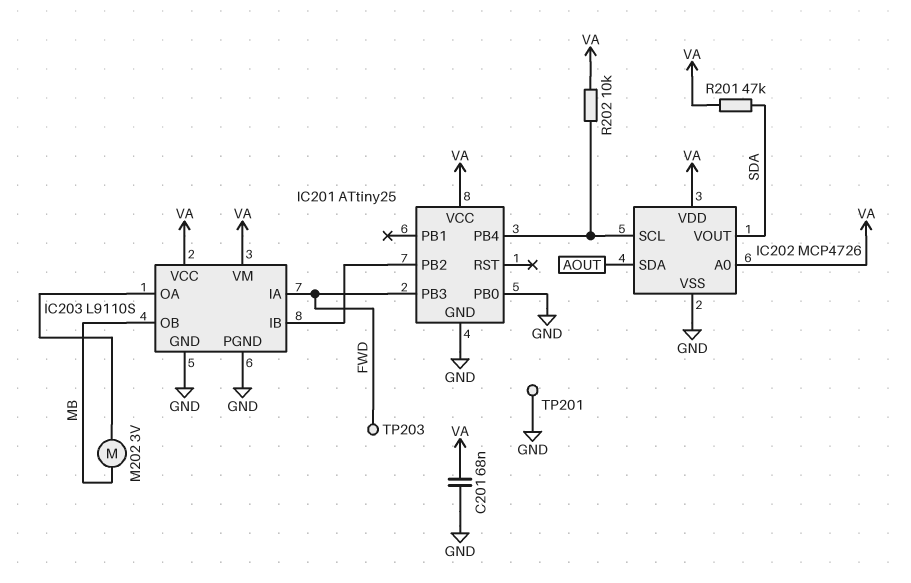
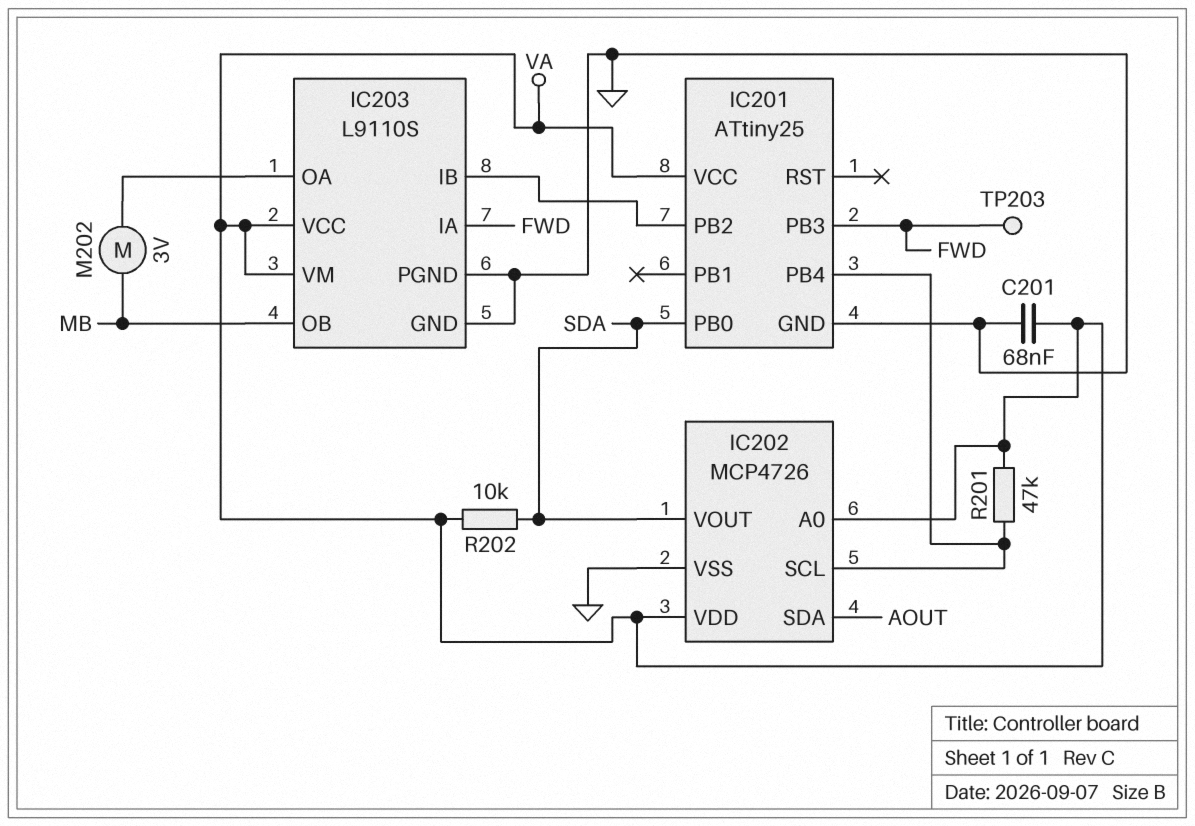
IC201 pin PB0: GND -> SDA
R201: 47k (SDA, VA) -> 47k (IC201/PB4, VA)
R202: 10k (IC201/PB4, VA) -> 10k (SDA, VA)
TP201: test point (GND) -> none

